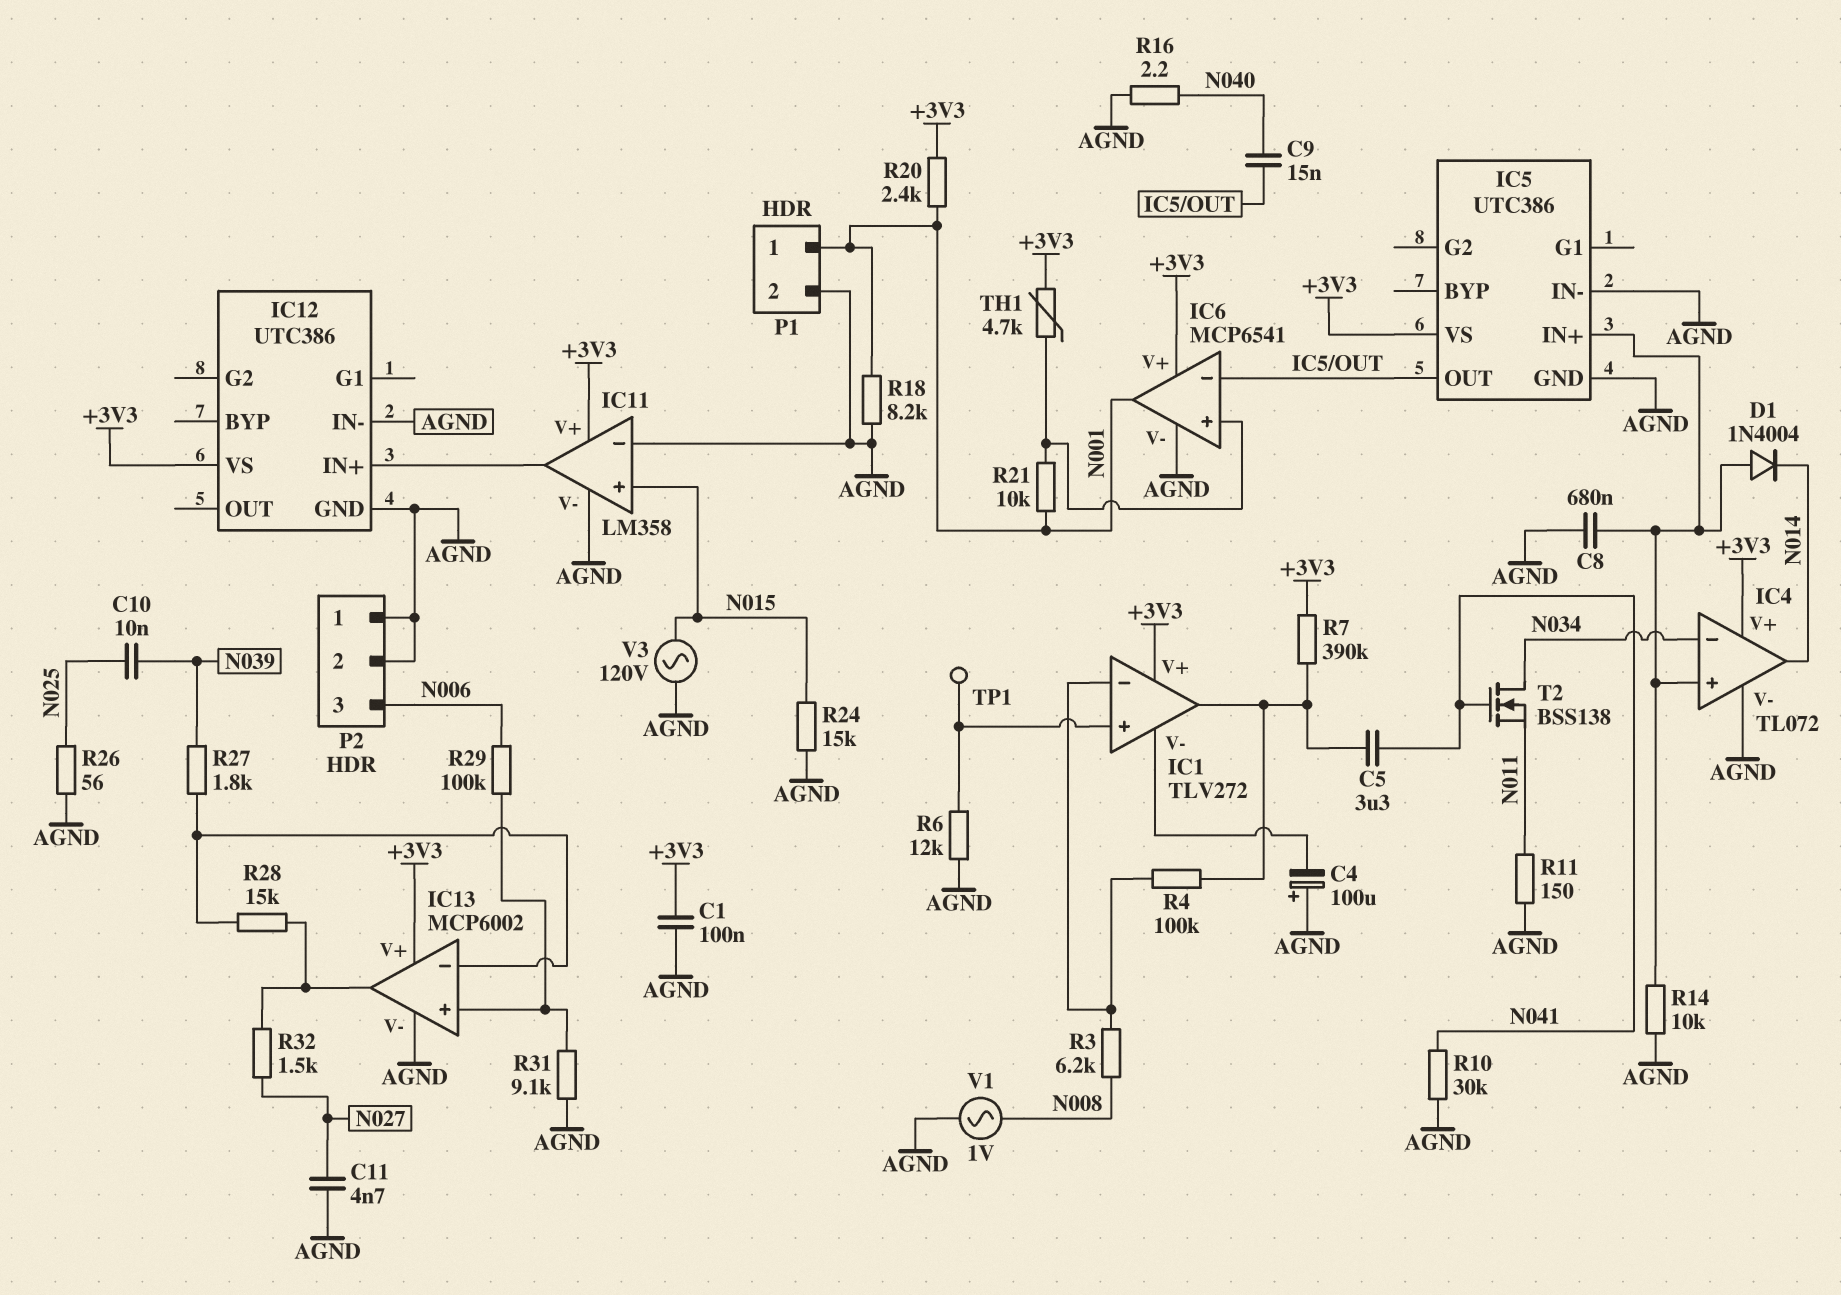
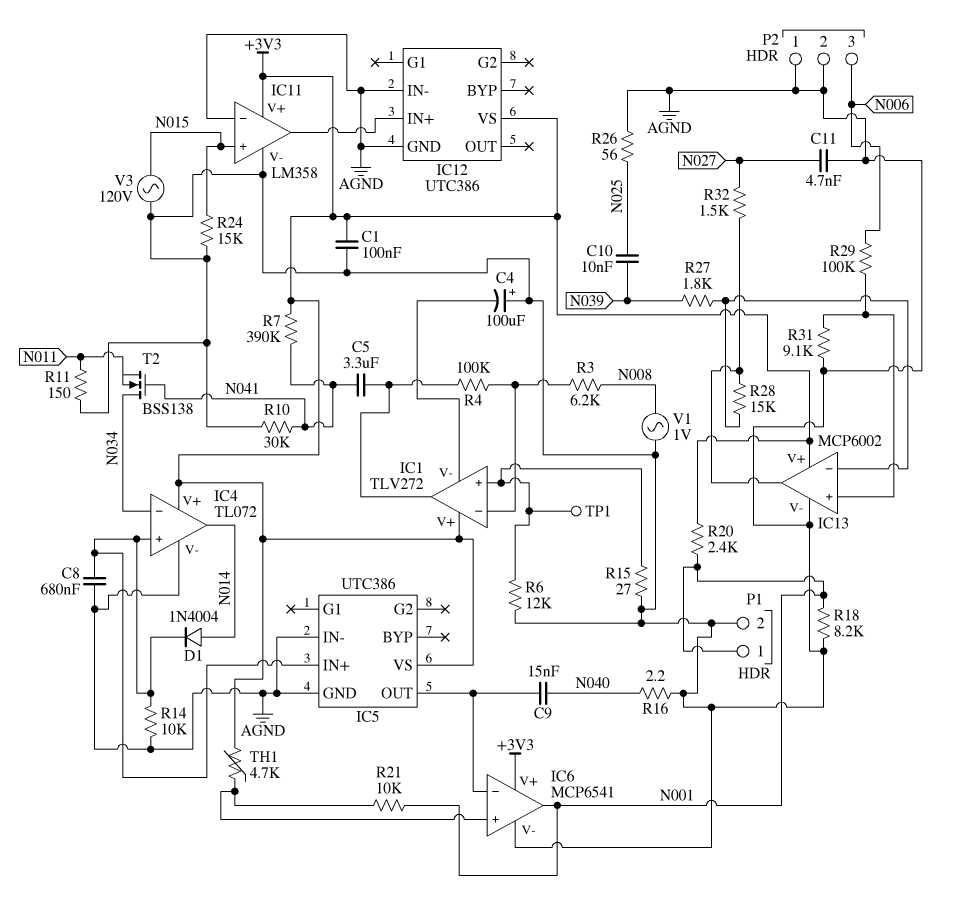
D1: diode 1N4004 (A IC4/in+, K N014) -> diode 1N4004 (A N014, K IC4/in+)
R7: 390k (+3V3, IC1/out) -> 390k (+3V3, N041)
R15: none -> 27 (AGND, IC1/in+)

